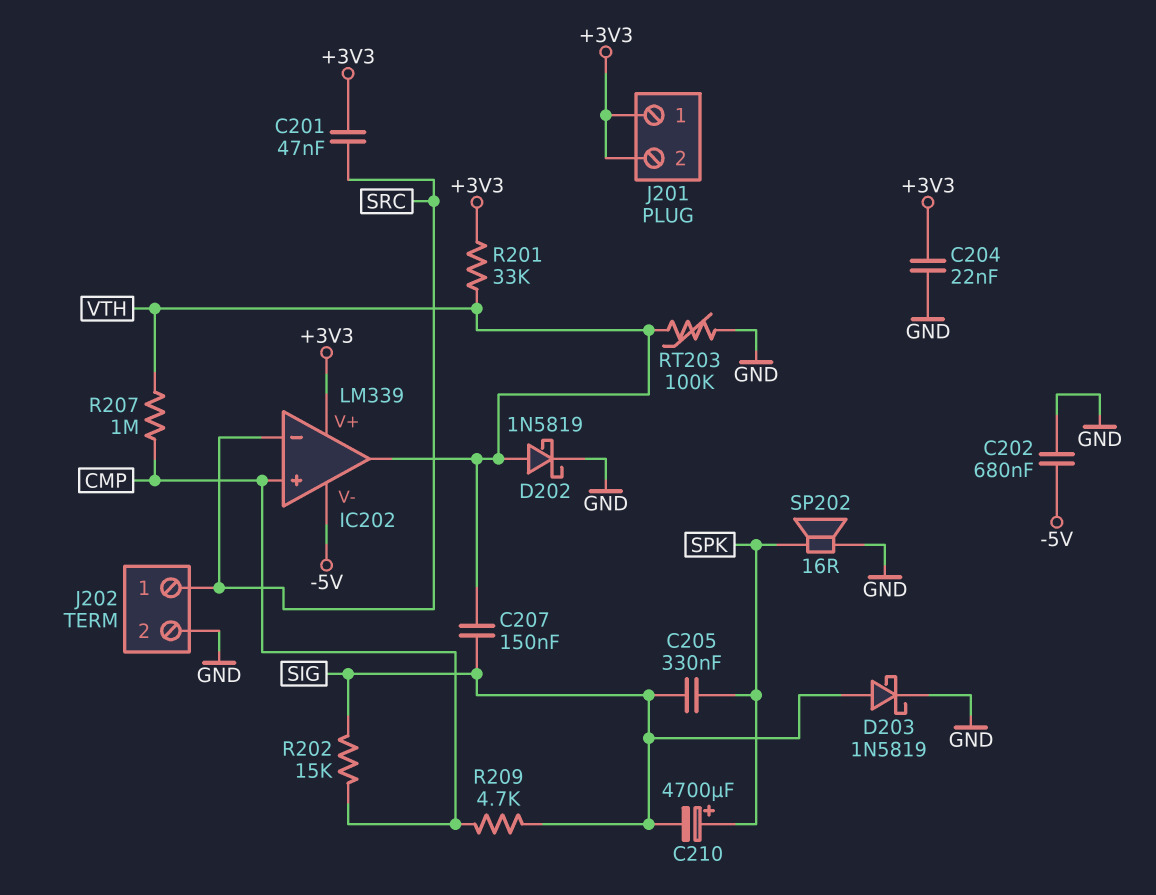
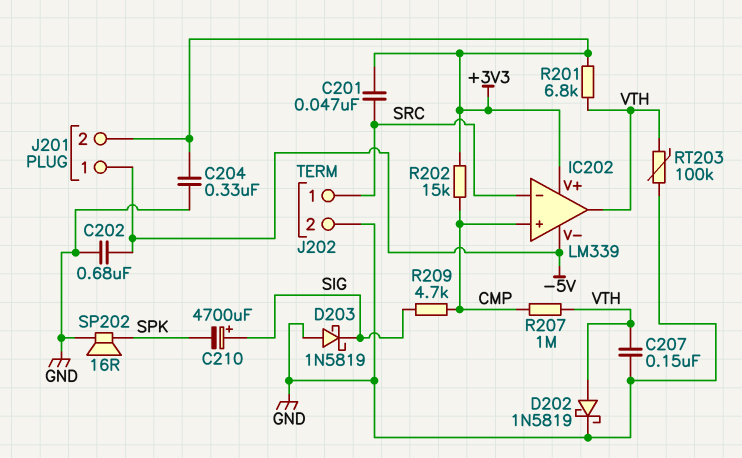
C204: 22nF (+3V3, GND) -> 330nF (+3V3, GND)
C205: 330nF (SIG, SPK) -> none
C207: 150nF (SIG, VTH) -> 150nF (GND, VTH)
C210: 4700uF (plus SPK, minus SIG) -> 4700uF (plus SIG, minus SPK)
D203: schottky 1N5819 (A SIG, K GND) -> schottky 1N5819 (A GND, K SIG)
J201 pin 1: +3V3 -> -5V
R201: 33k (+3V3, VTH) -> 6.8k (+3V3, VTH)
R202: 15k (CMP, SIG) -> 15k (+3V3, CMP)

